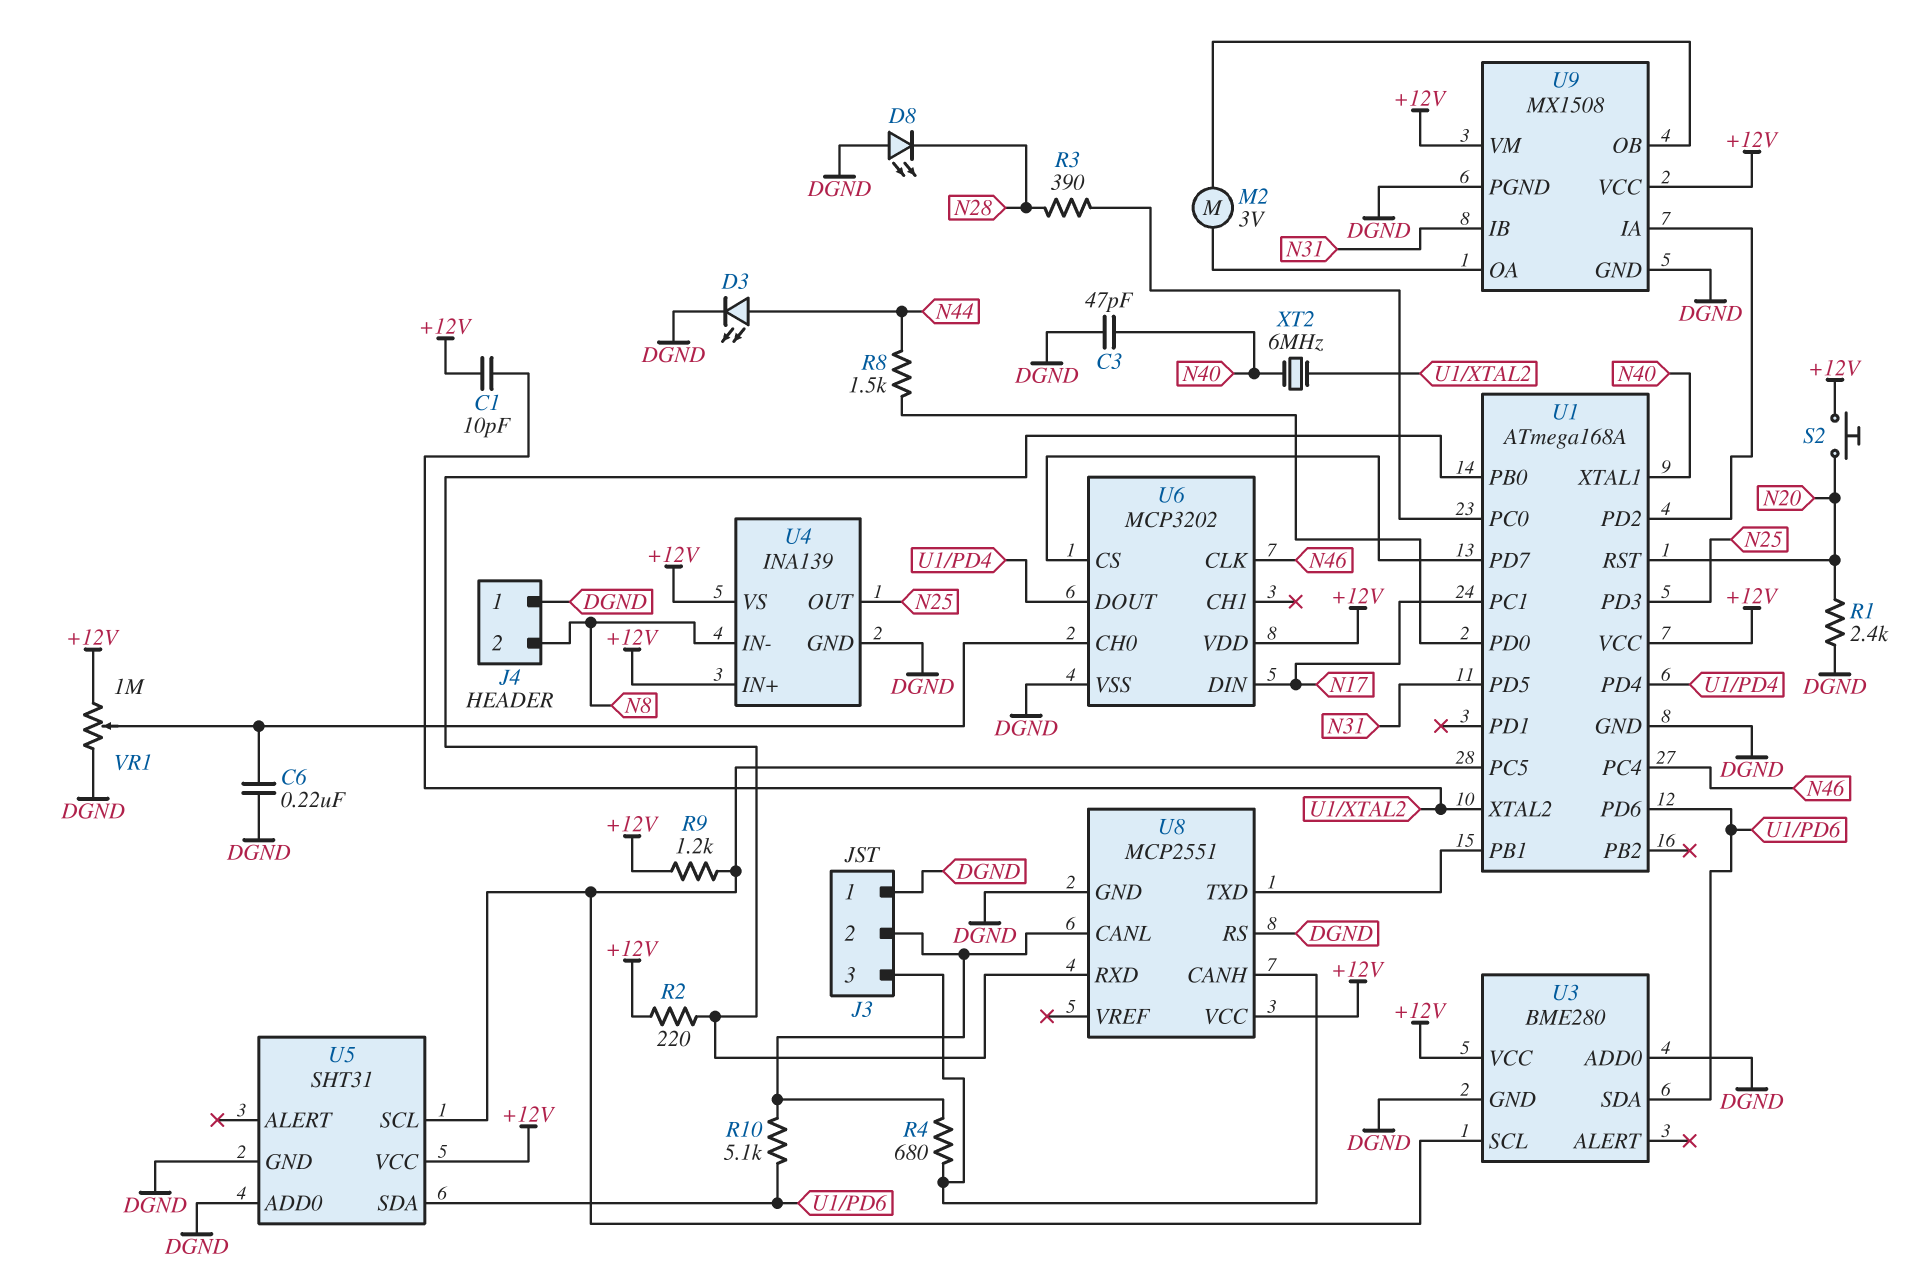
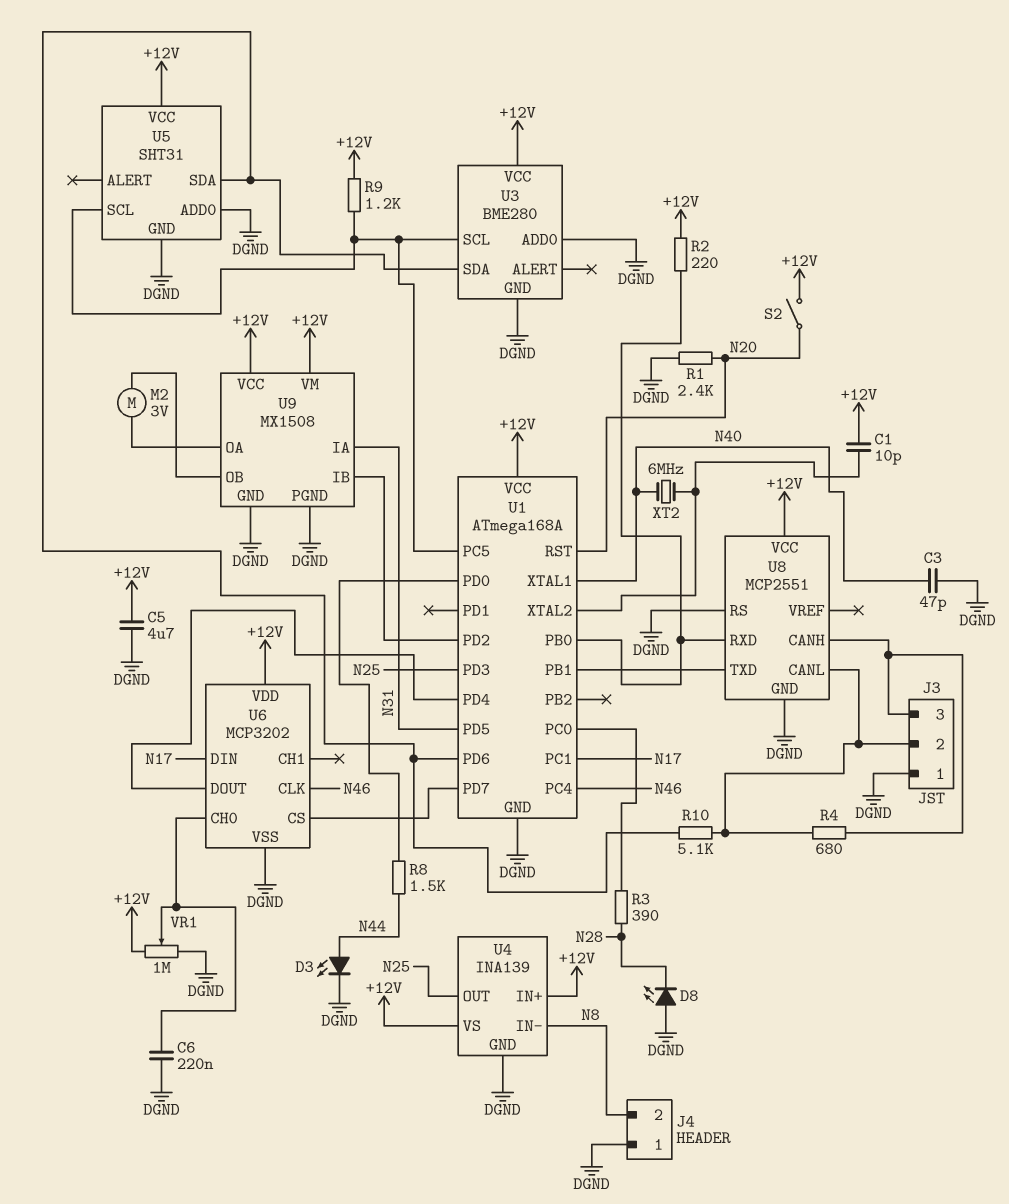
C5: none -> 4.7uF (+12V, DGND)
S2: button (+12V, N20) -> switch (+12V, N20)
U9 pin IA: U1/PD2 -> N31
U9 pin IB: N31 -> U1/PD2

